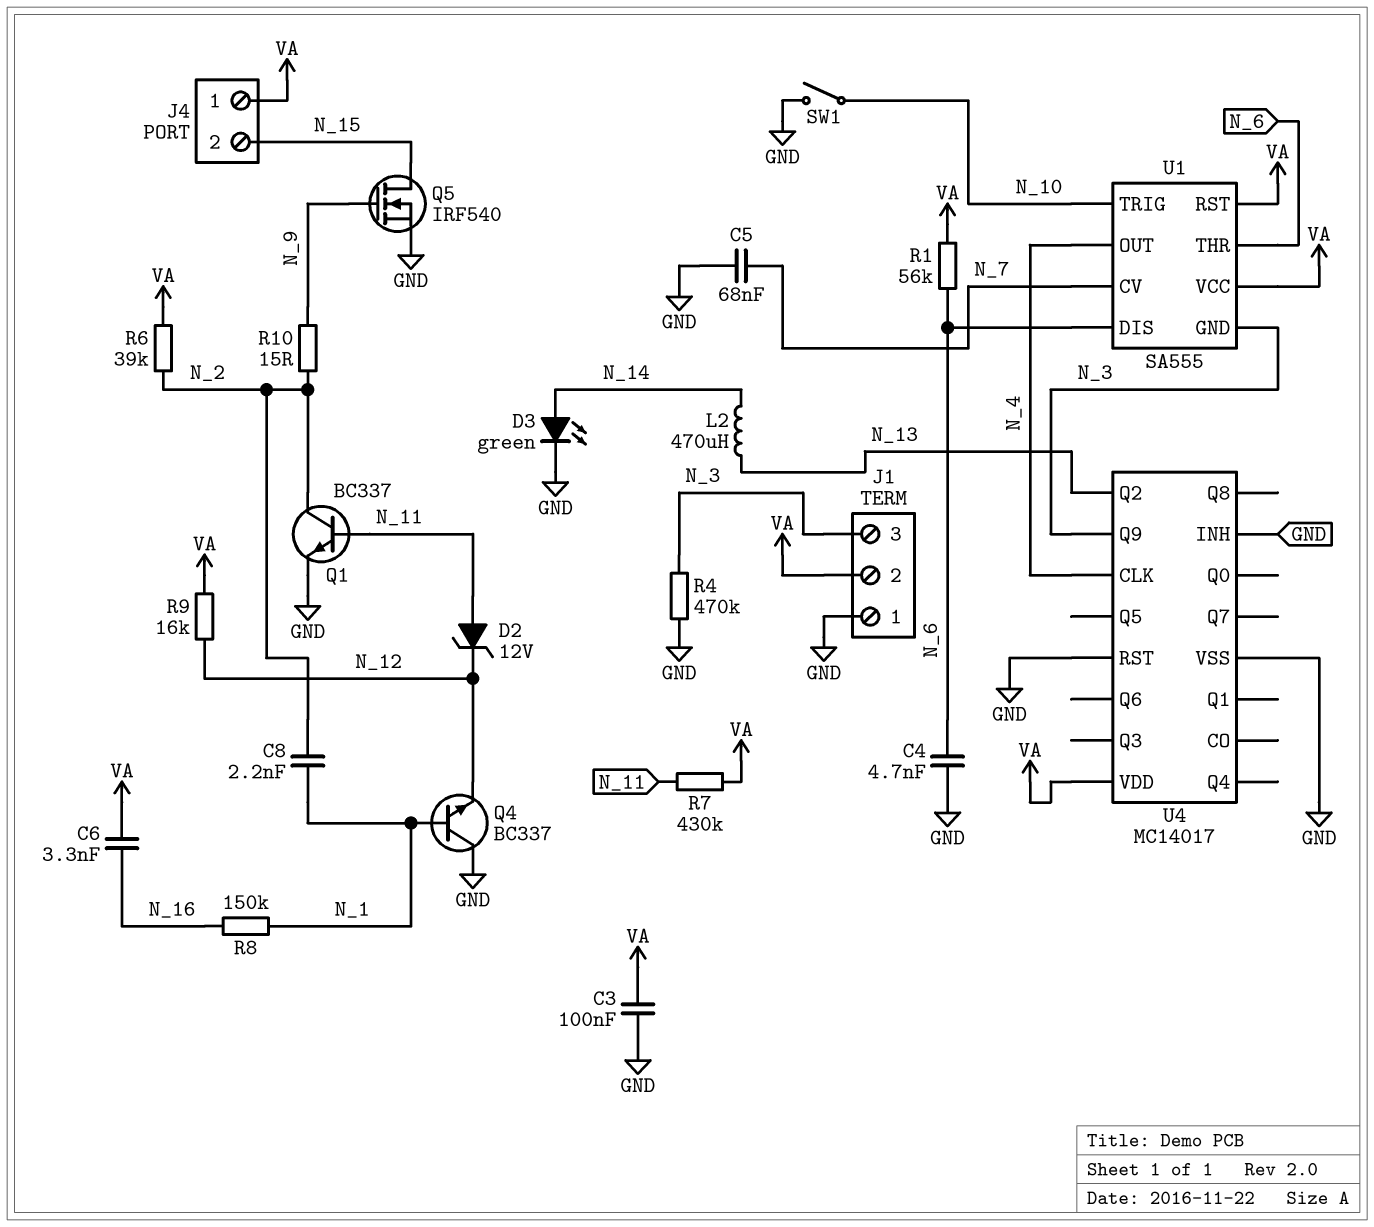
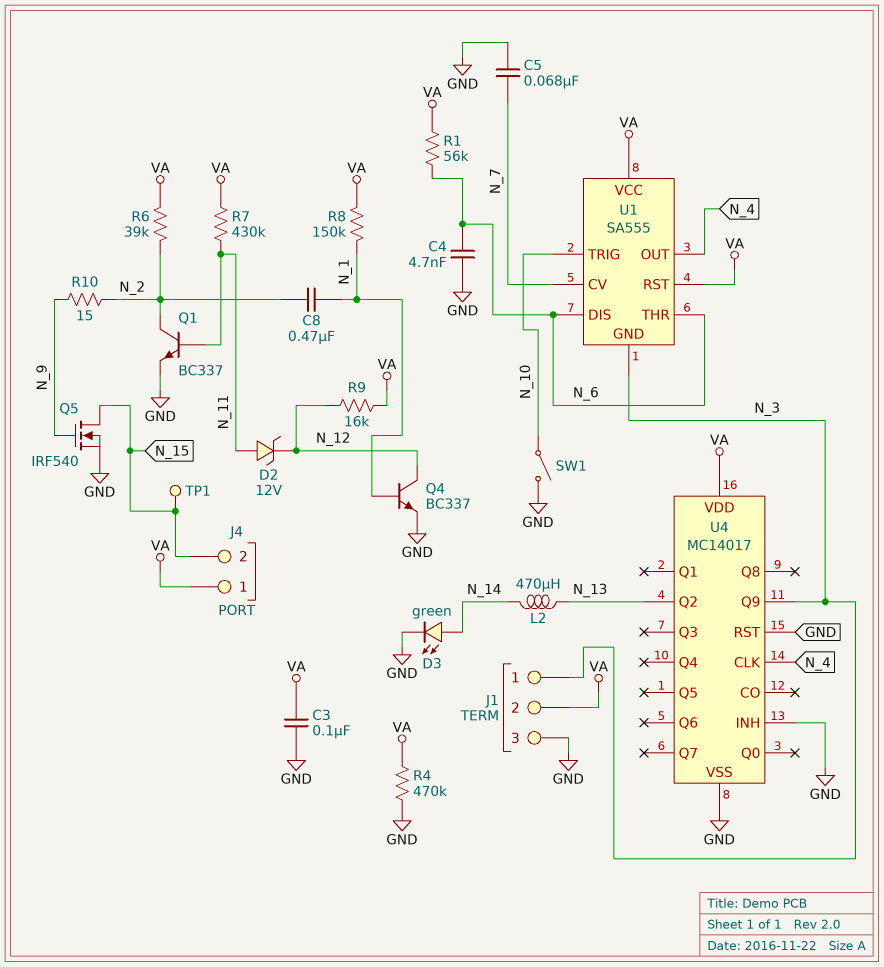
C6: 3.3nF (N_16, VA) -> none
C8: 2.2nF (N_1, N_2) -> 470nF (N_1, N_2)
J1 pin 1: GND -> N_3
J1 pin 3: N_3 -> GND
Q4: NPN BC337 (B N_1, C GND, E N_12) -> NPN BC337 (B N_1, C N_12, E GND)
R4: 470k (GND, N_3) -> 470k (GND, VA)
R8: 150k (N_1, N_16) -> 150k (N_1, VA)
TP1: none -> test point (N_15)

